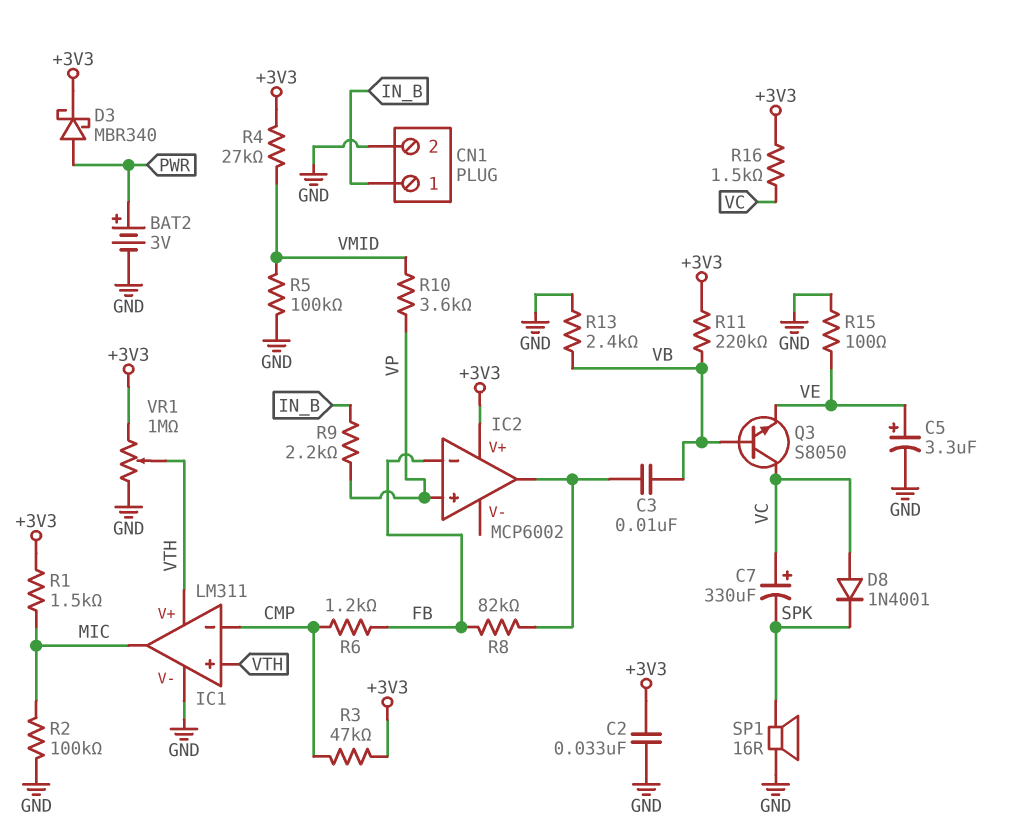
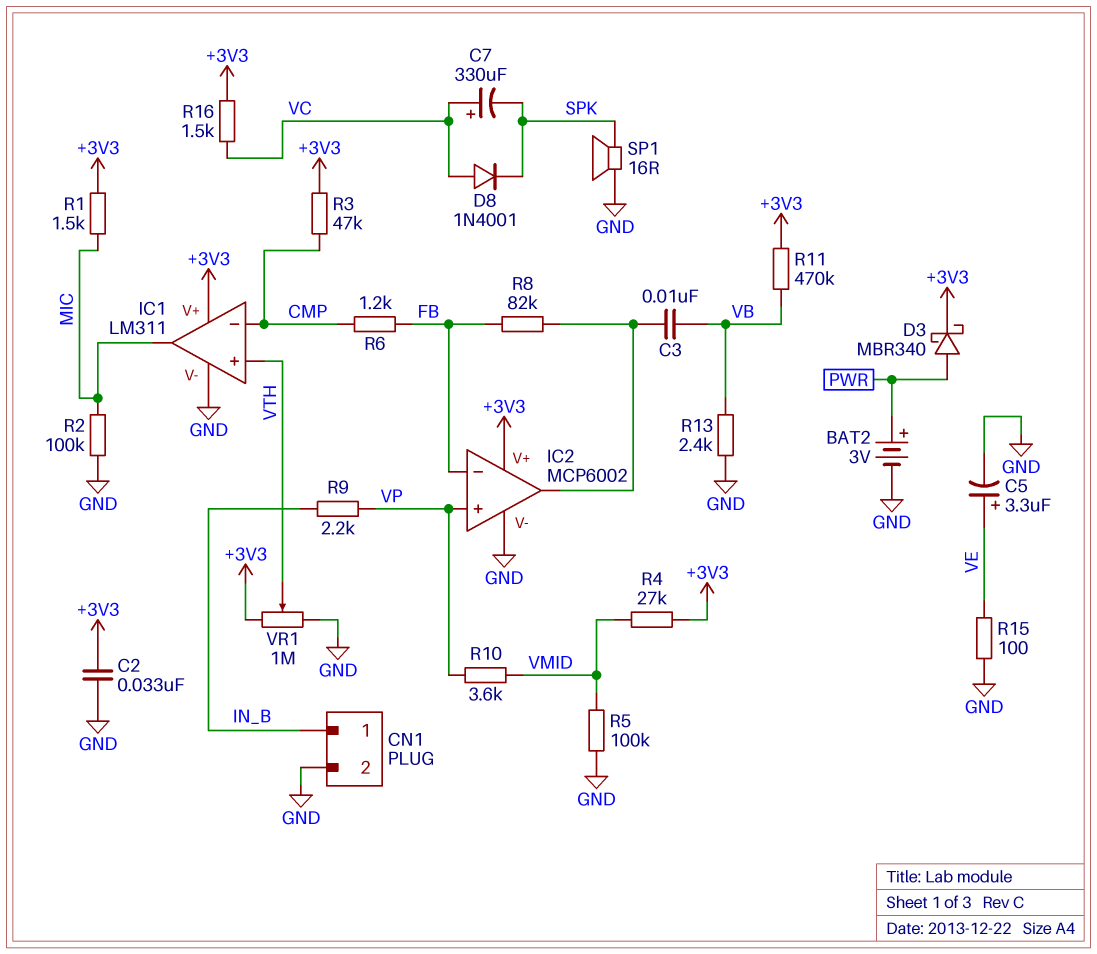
IC1 pin V+: VTH -> +3V3
IC2 pin V-: none -> GND
Q3: NPN S8050 (B VB, C VC, E VE) -> none
R11: 220k (+3V3, VB) -> 470k (+3V3, VB)

